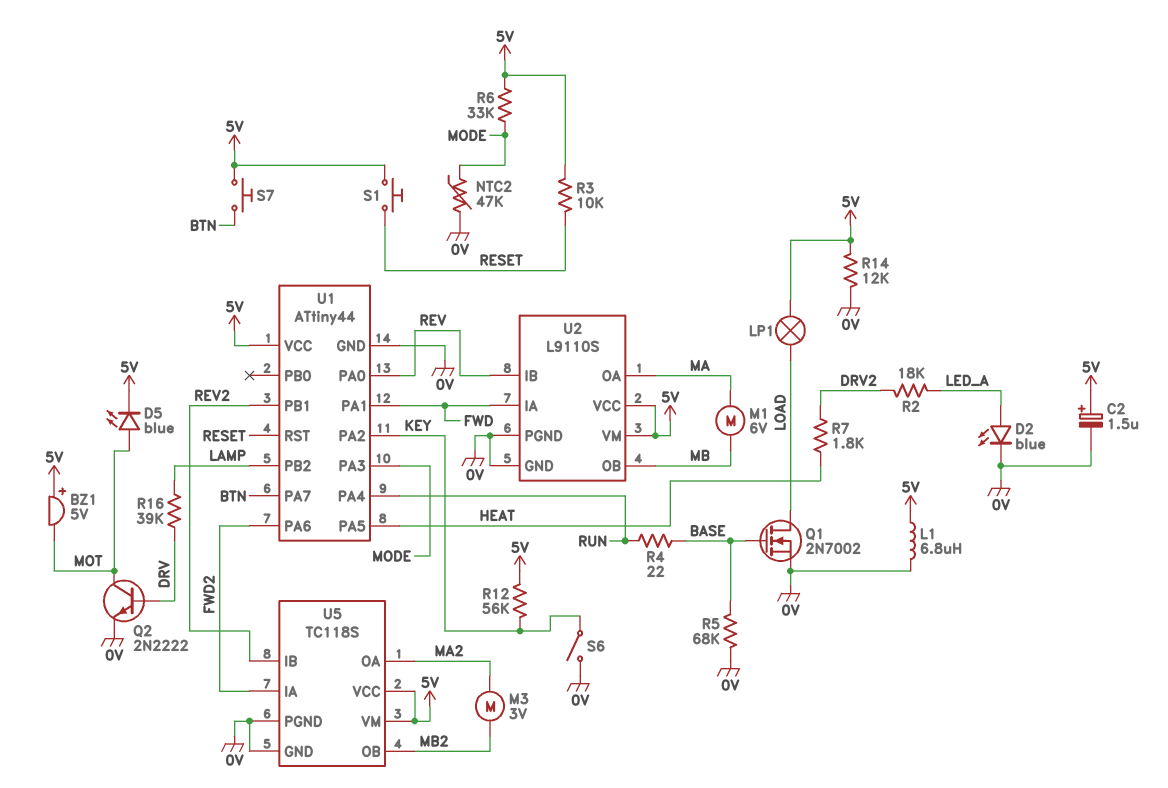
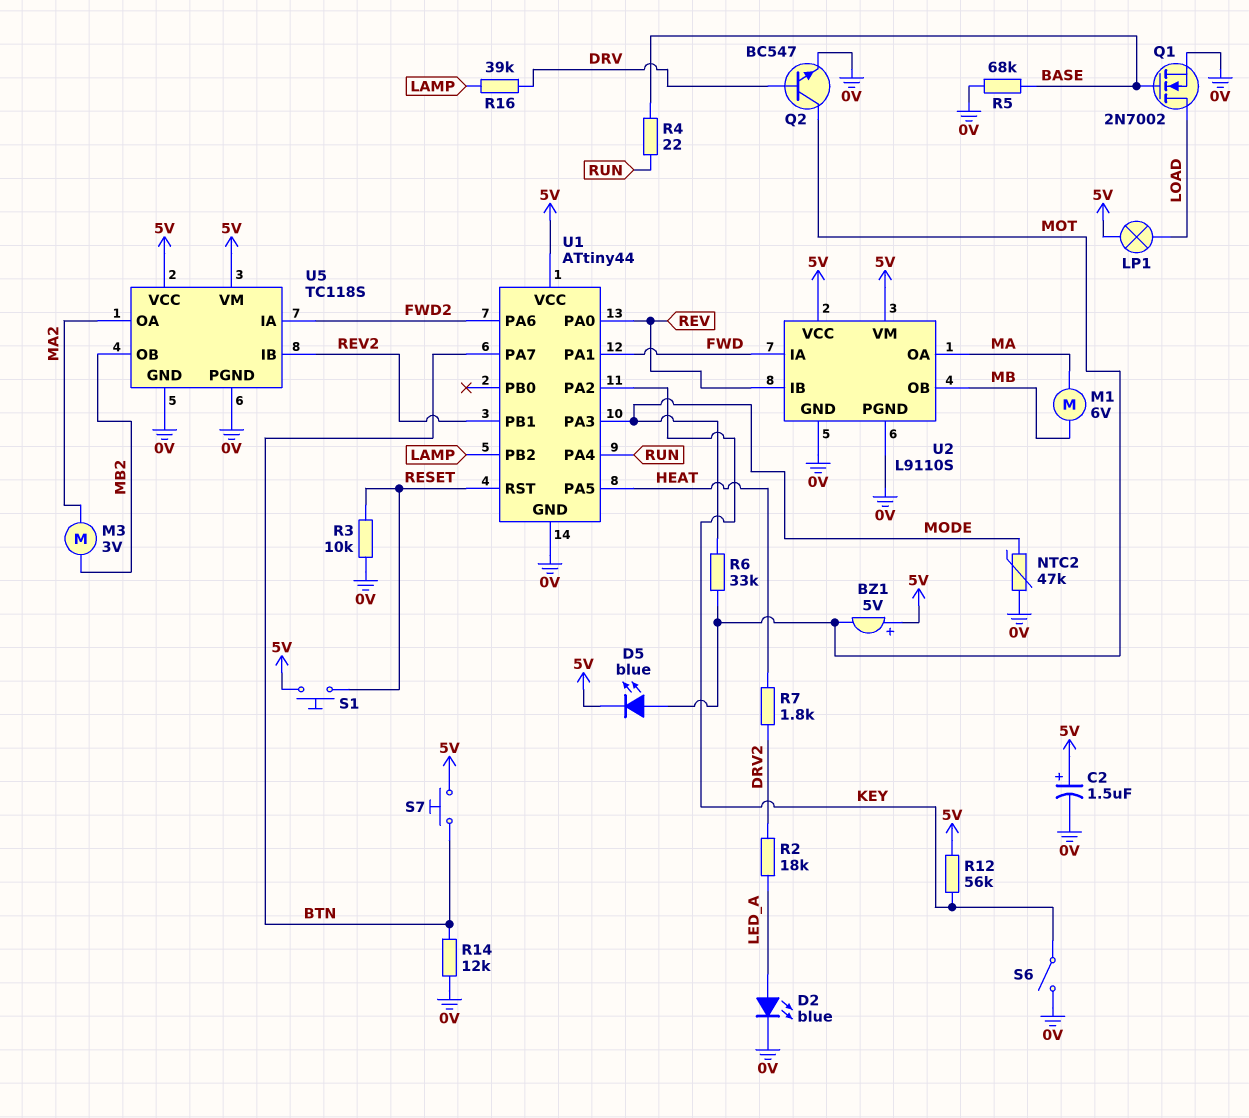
L1: 6.8uH (0V, 5V) -> none
Q2: NPN 2N2222 (B DRV, C MOT, E 0V) -> NPN BC547 (B DRV, C MOT, E 0V)
R3: 10k (5V, RESET) -> 10k (0V, RESET)
R6: 33k (5V, MODE) -> 33k (MODE, MOT)
R14: 12k (0V, 5V) -> 12k (0V, BTN)

